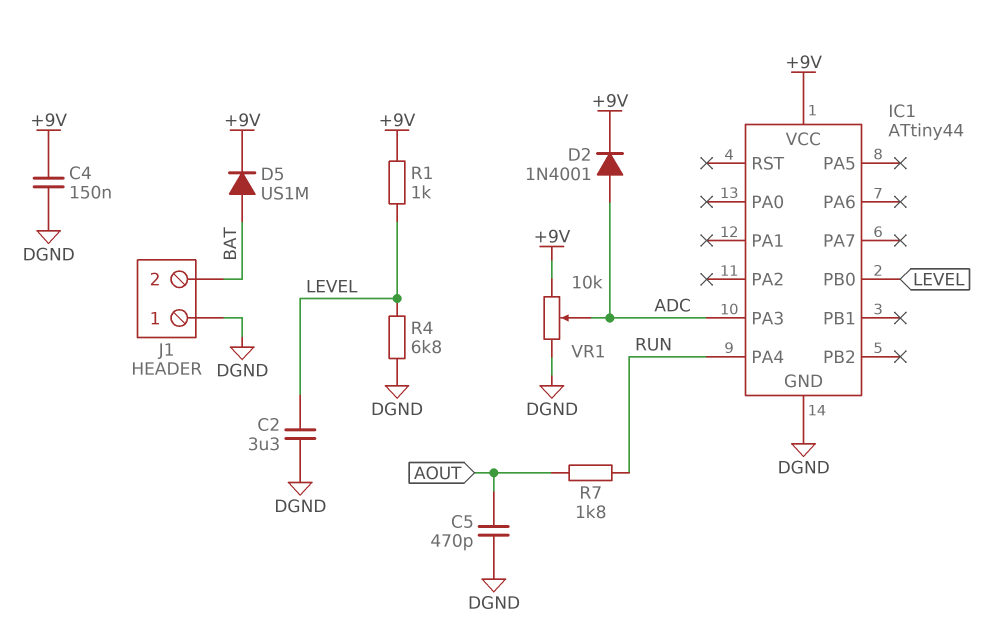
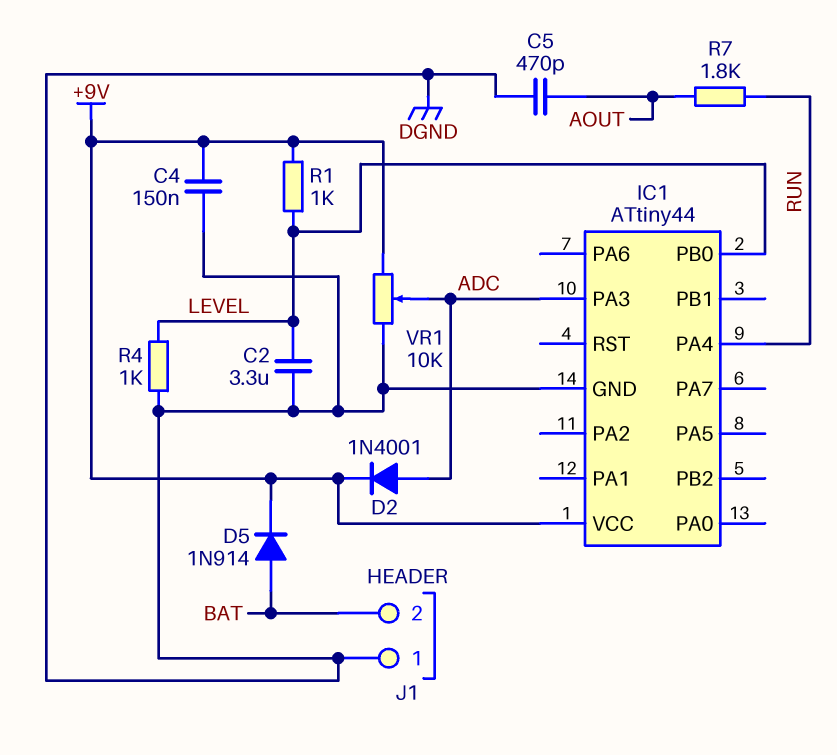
D5: diode US1M (A BAT, K +9V) -> diode 1N914 (A BAT, K +9V)
R4: 6.8k (DGND, LEVEL) -> 1k (DGND, LEVEL)

